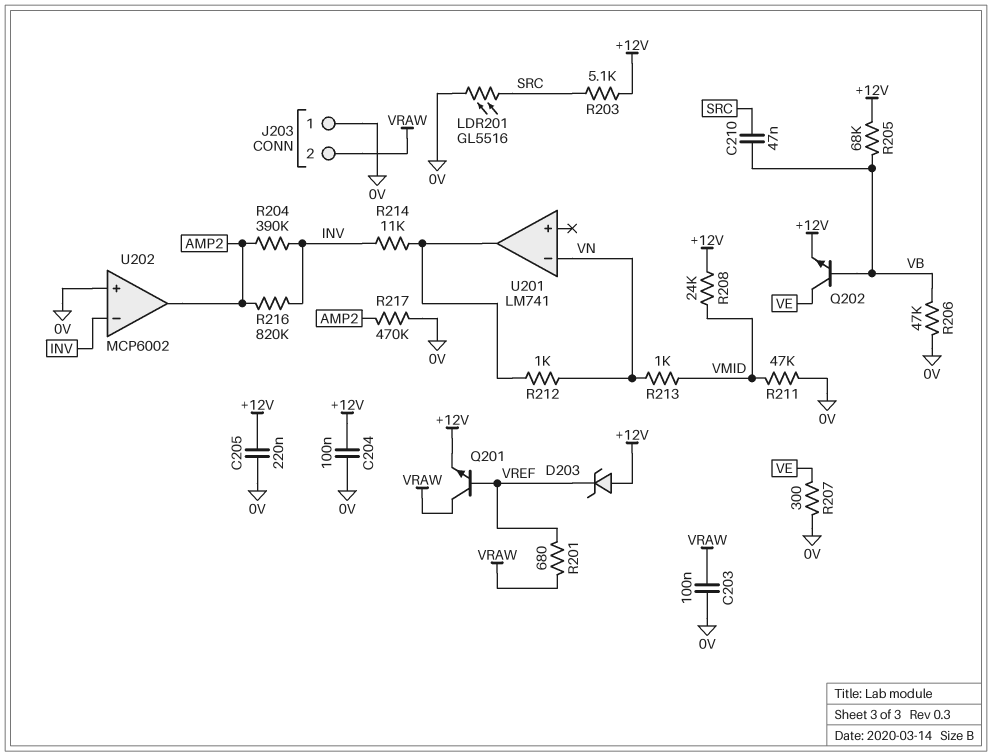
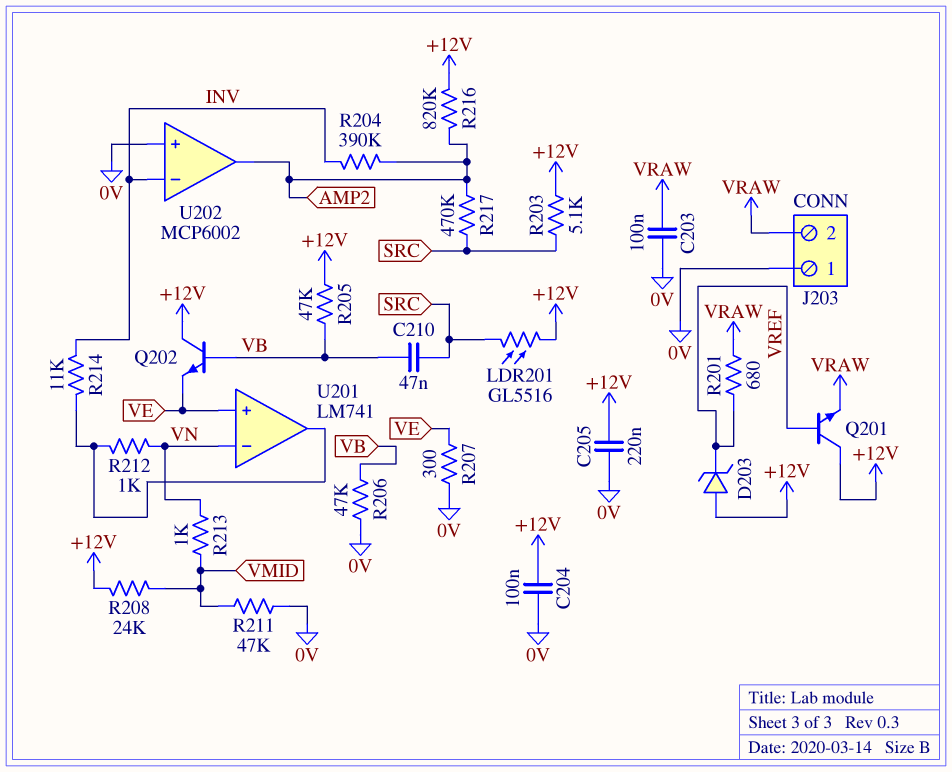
LDR201: GL5516 (0V, SRC) -> GL5516 (+12V, SRC)
Q201: NPN (B VREF, C VRAW, E +12V) -> NPN (B VREF, C +12V, E VRAW)
Q202: NPN (B VB, C VE, E +12V) -> NPN (B VB, C +12V, E VE)
R205: 68k (+12V, VB) -> 47k (+12V, VB)
R216: 820k (AMP2, INV) -> 820k (+12V, AMP2)
R217: 470k (0V, AMP2) -> 470k (AMP2, SRC)
U201 pin in+: none -> VE

